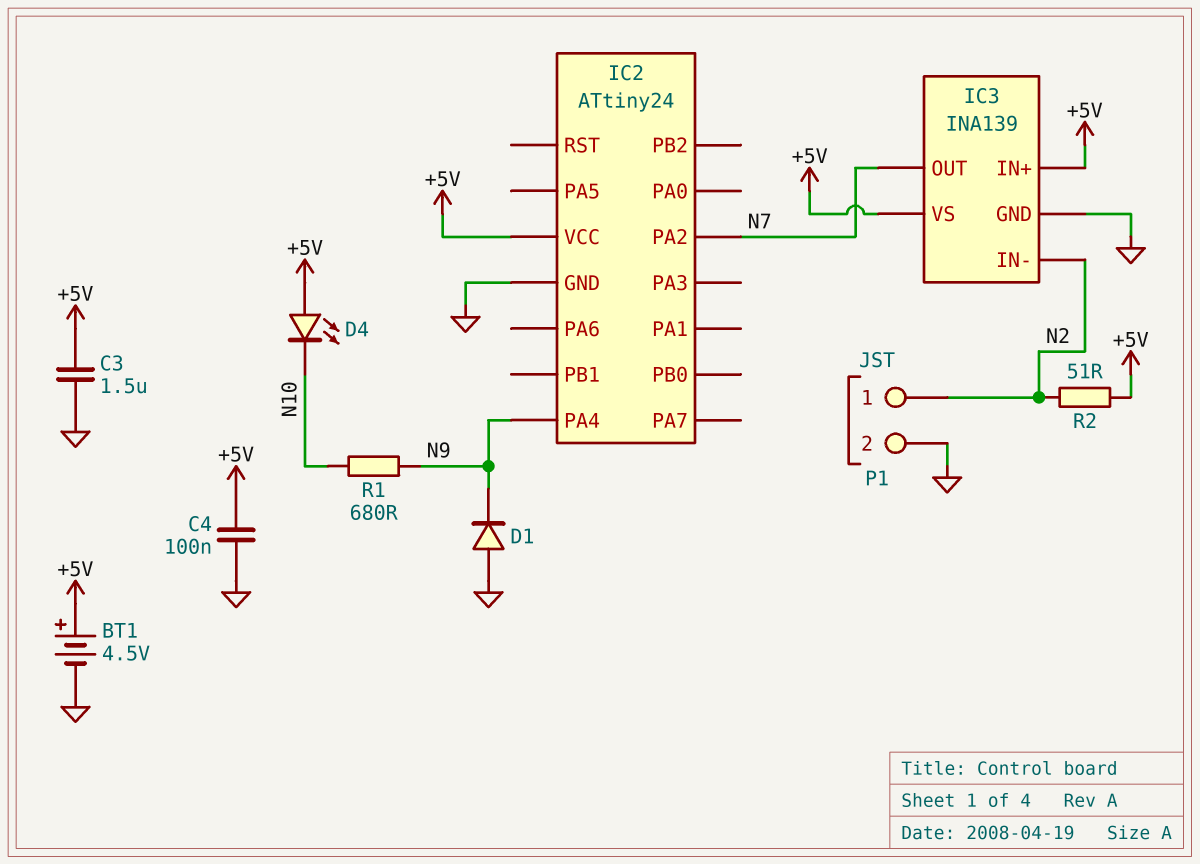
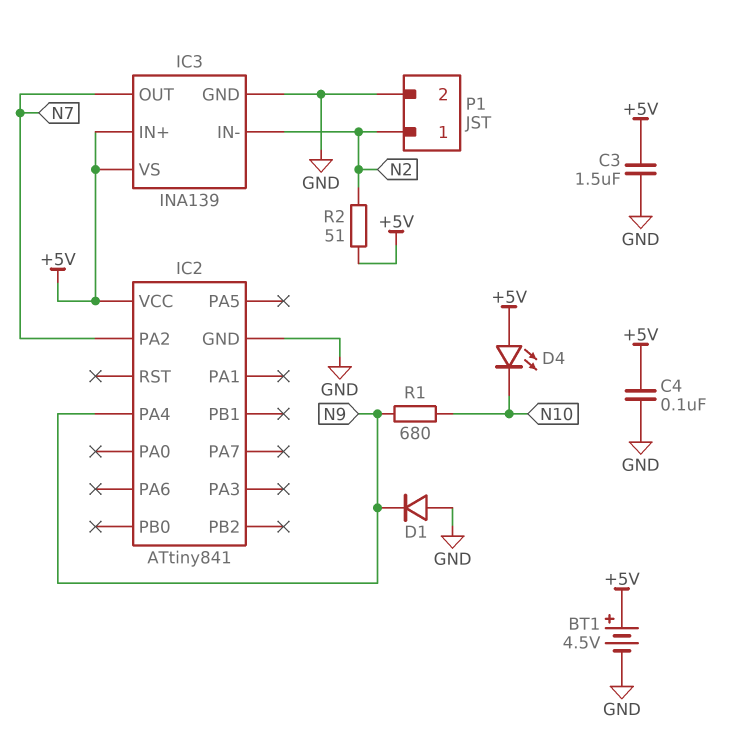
IC2: ATtiny24 -> ATtiny841

